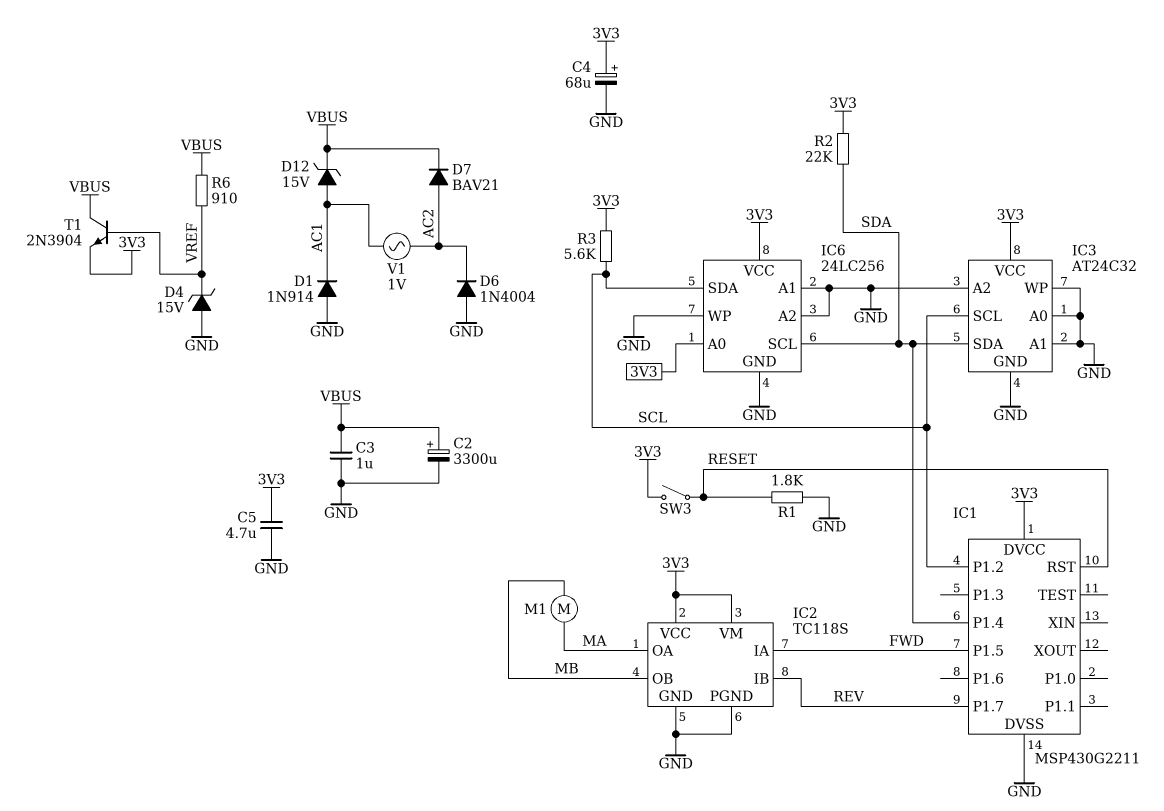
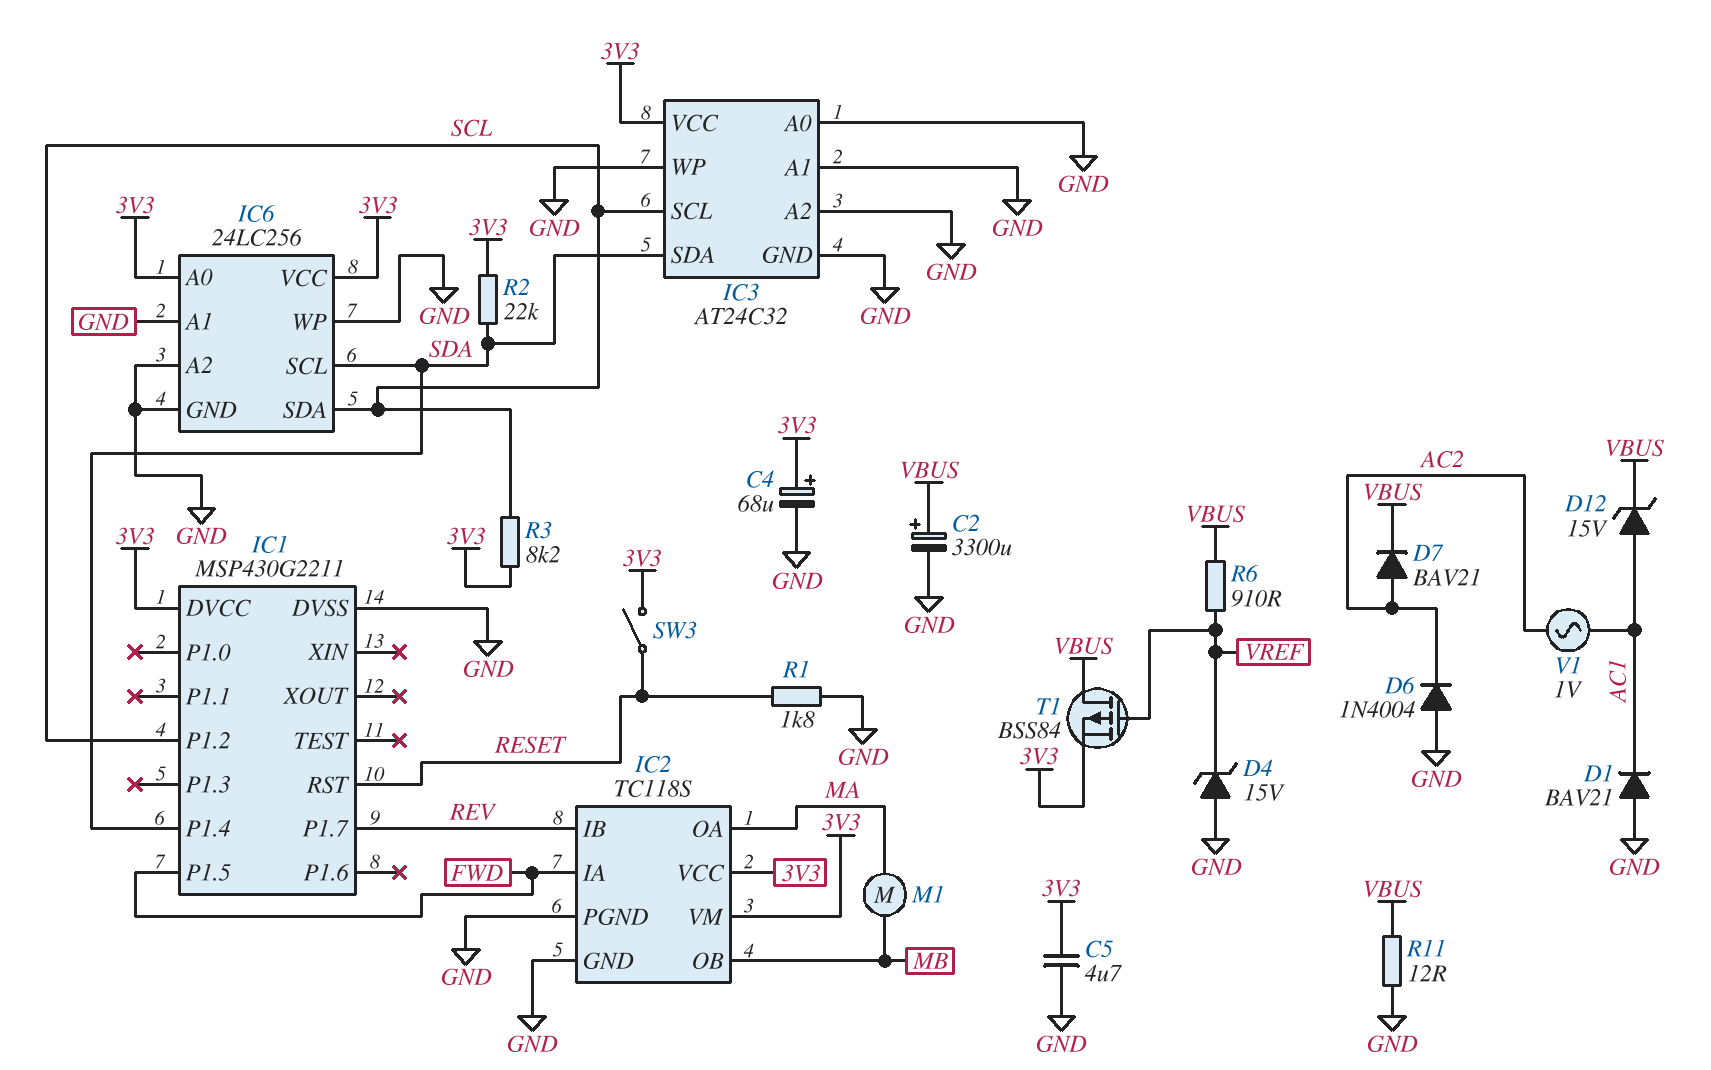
C3: 1uF (GND, VBUS) -> none
D1: diode 1N914 (A GND, K AC1) -> diode BAV21 (A GND, K AC1)
R3: 5.6k (3V3, SCL) -> 8.2k (3V3, SCL)
R11: none -> 12 (GND, VBUS)
T1: NPN 2N3904 (B VREF, C VBUS, E 3V3) -> PMOS BSS84 (G VREF, D VBUS, S 3V3)

